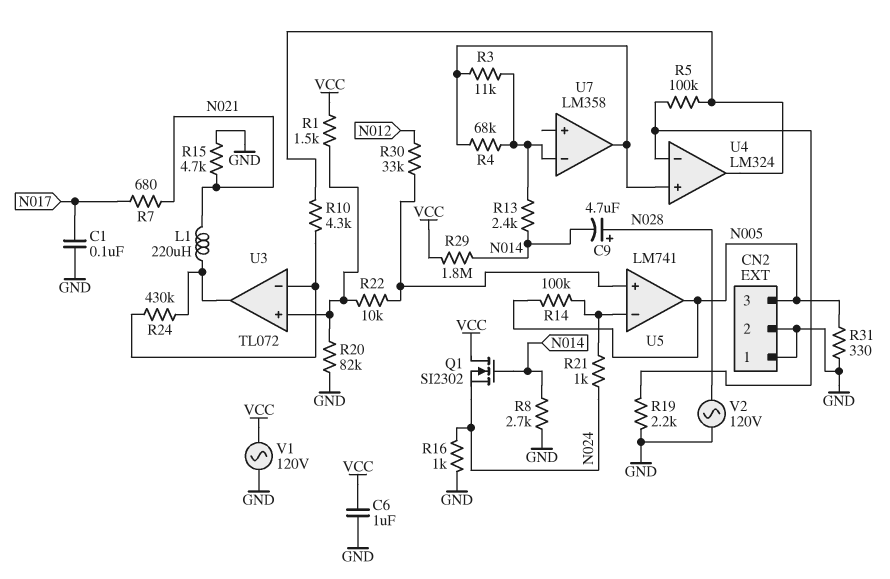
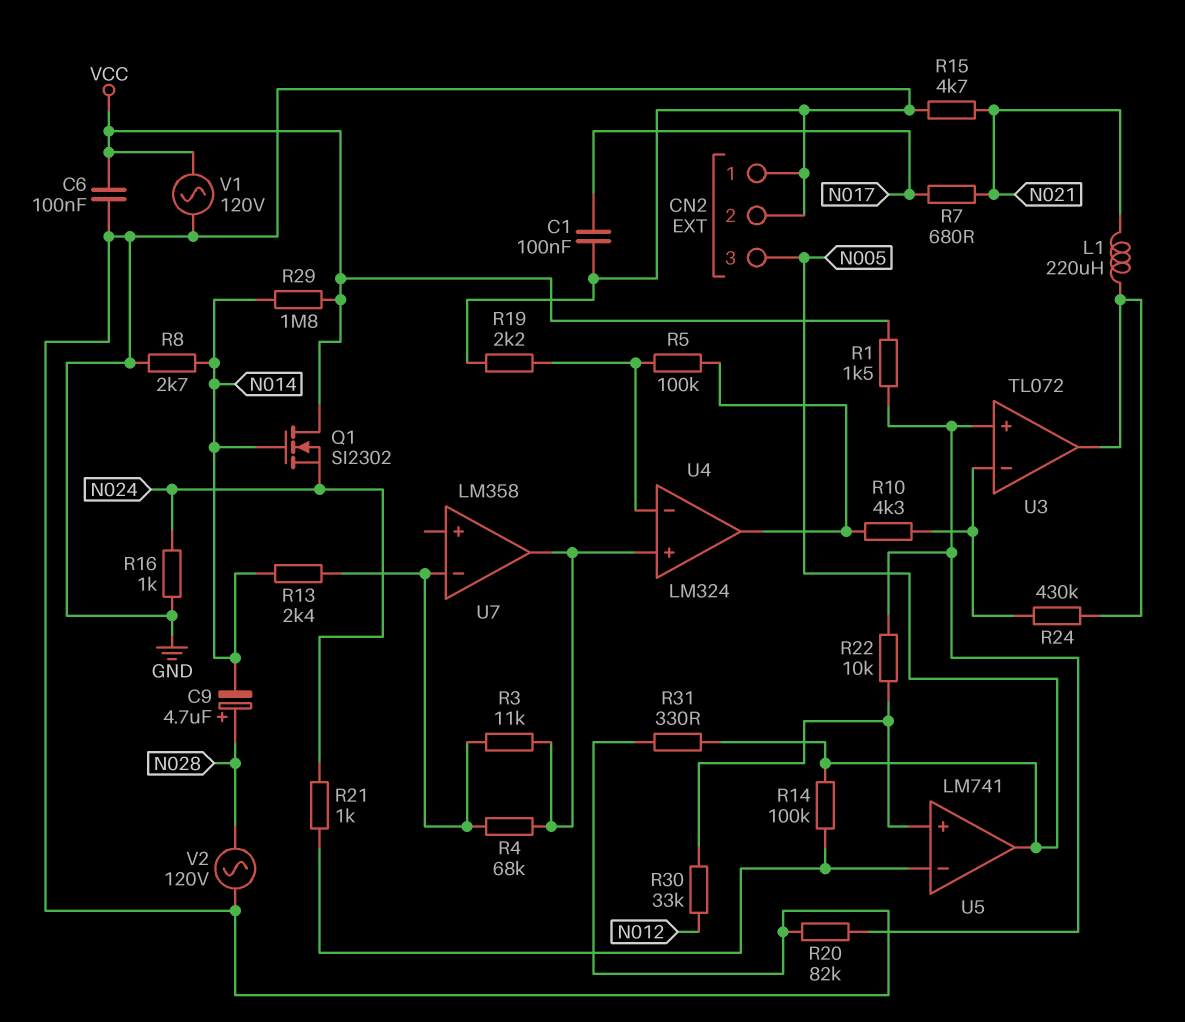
C6: 1uF (GND, VCC) -> 100nF (GND, VCC)

